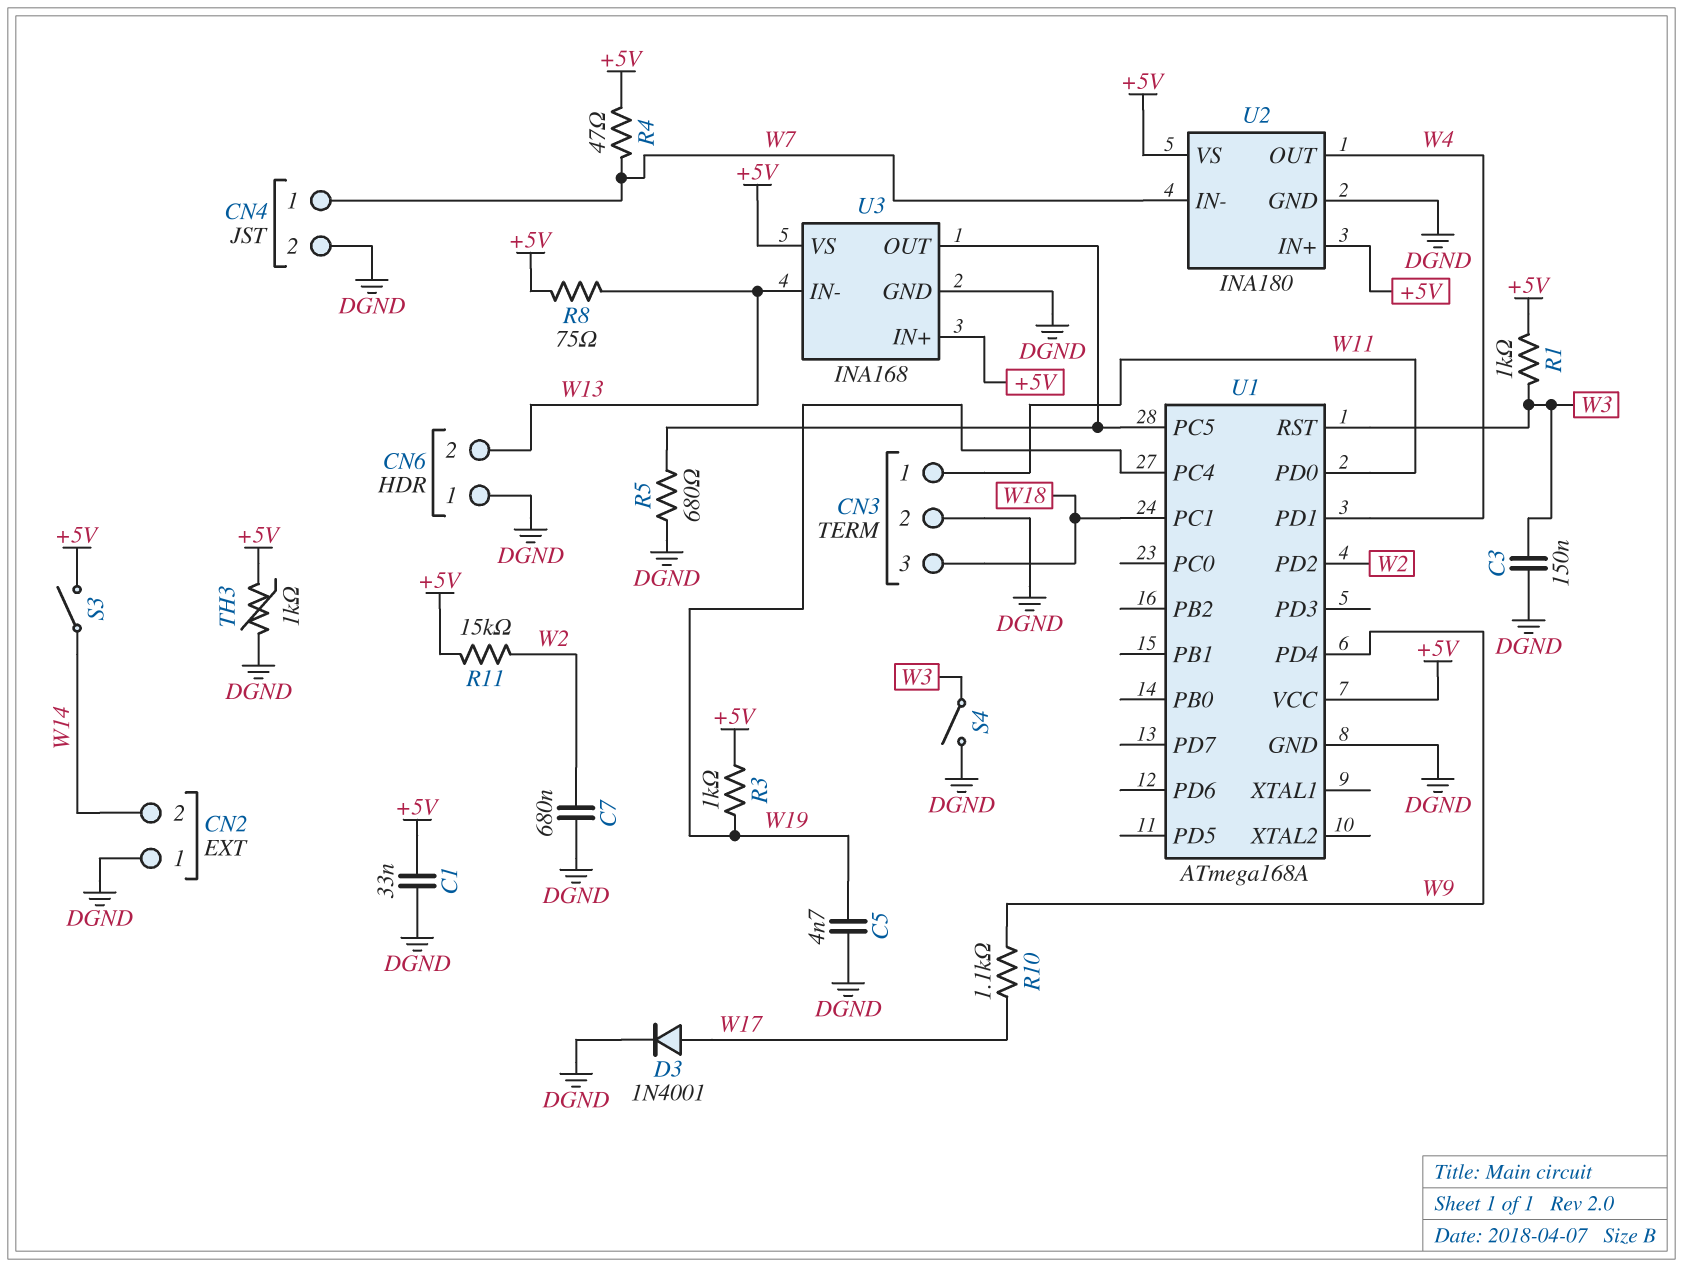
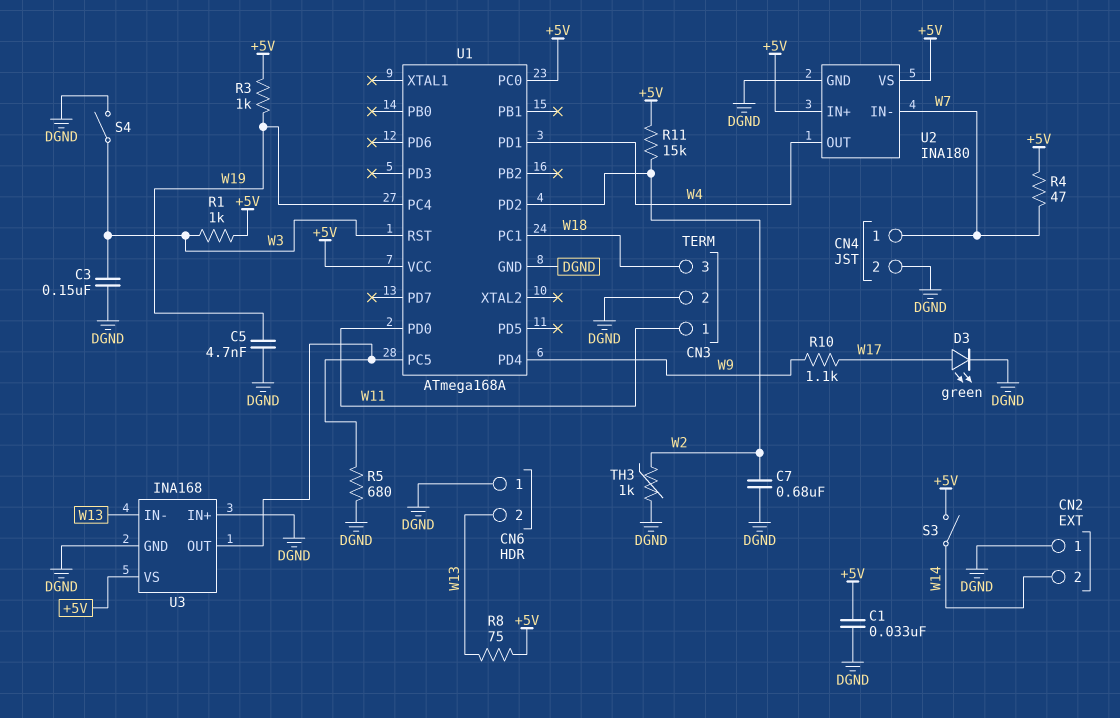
D3: diode 1N4001 (A W17, K DGND) -> LED green (A W17, K DGND)
TH3: 1k (+5V, DGND) -> 1k (DGND, W2)
U1 pin PC0: none -> +5V
U3 pin IN+: +5V -> DGND

